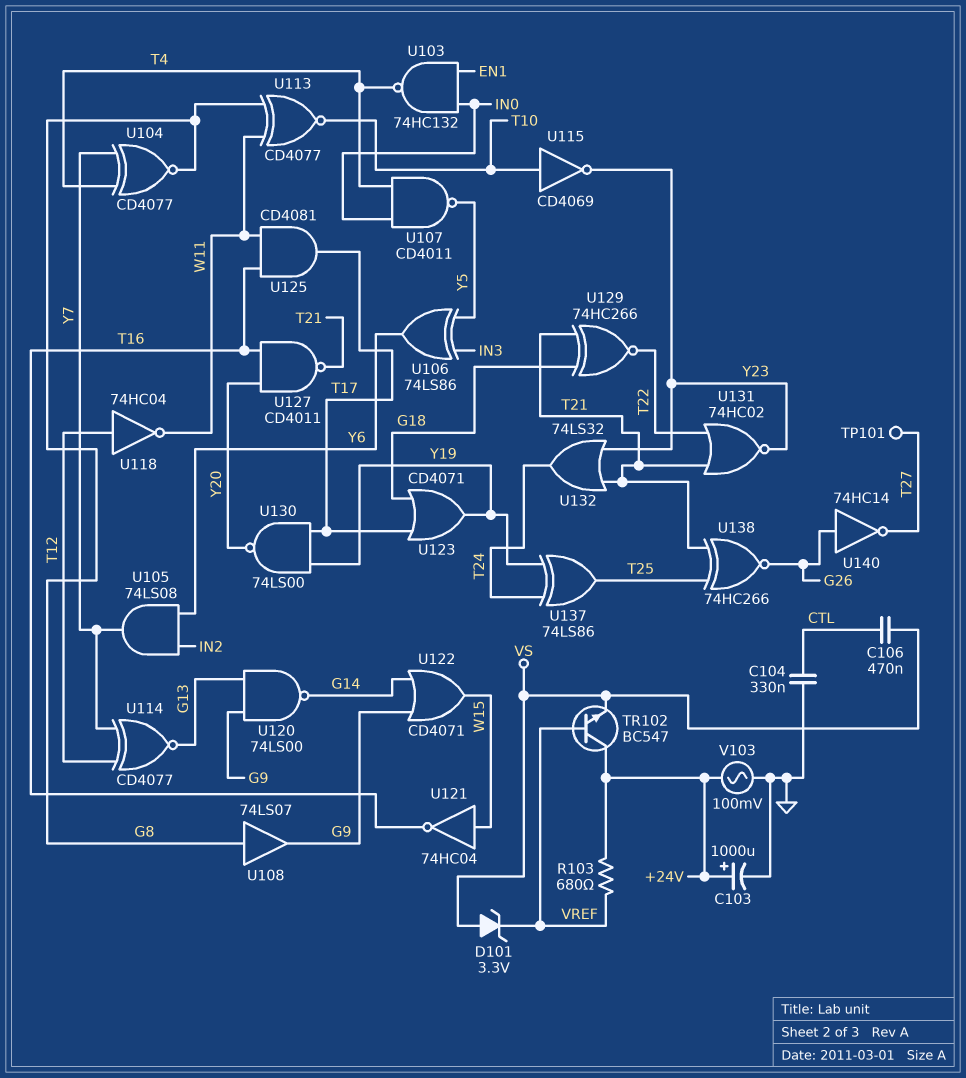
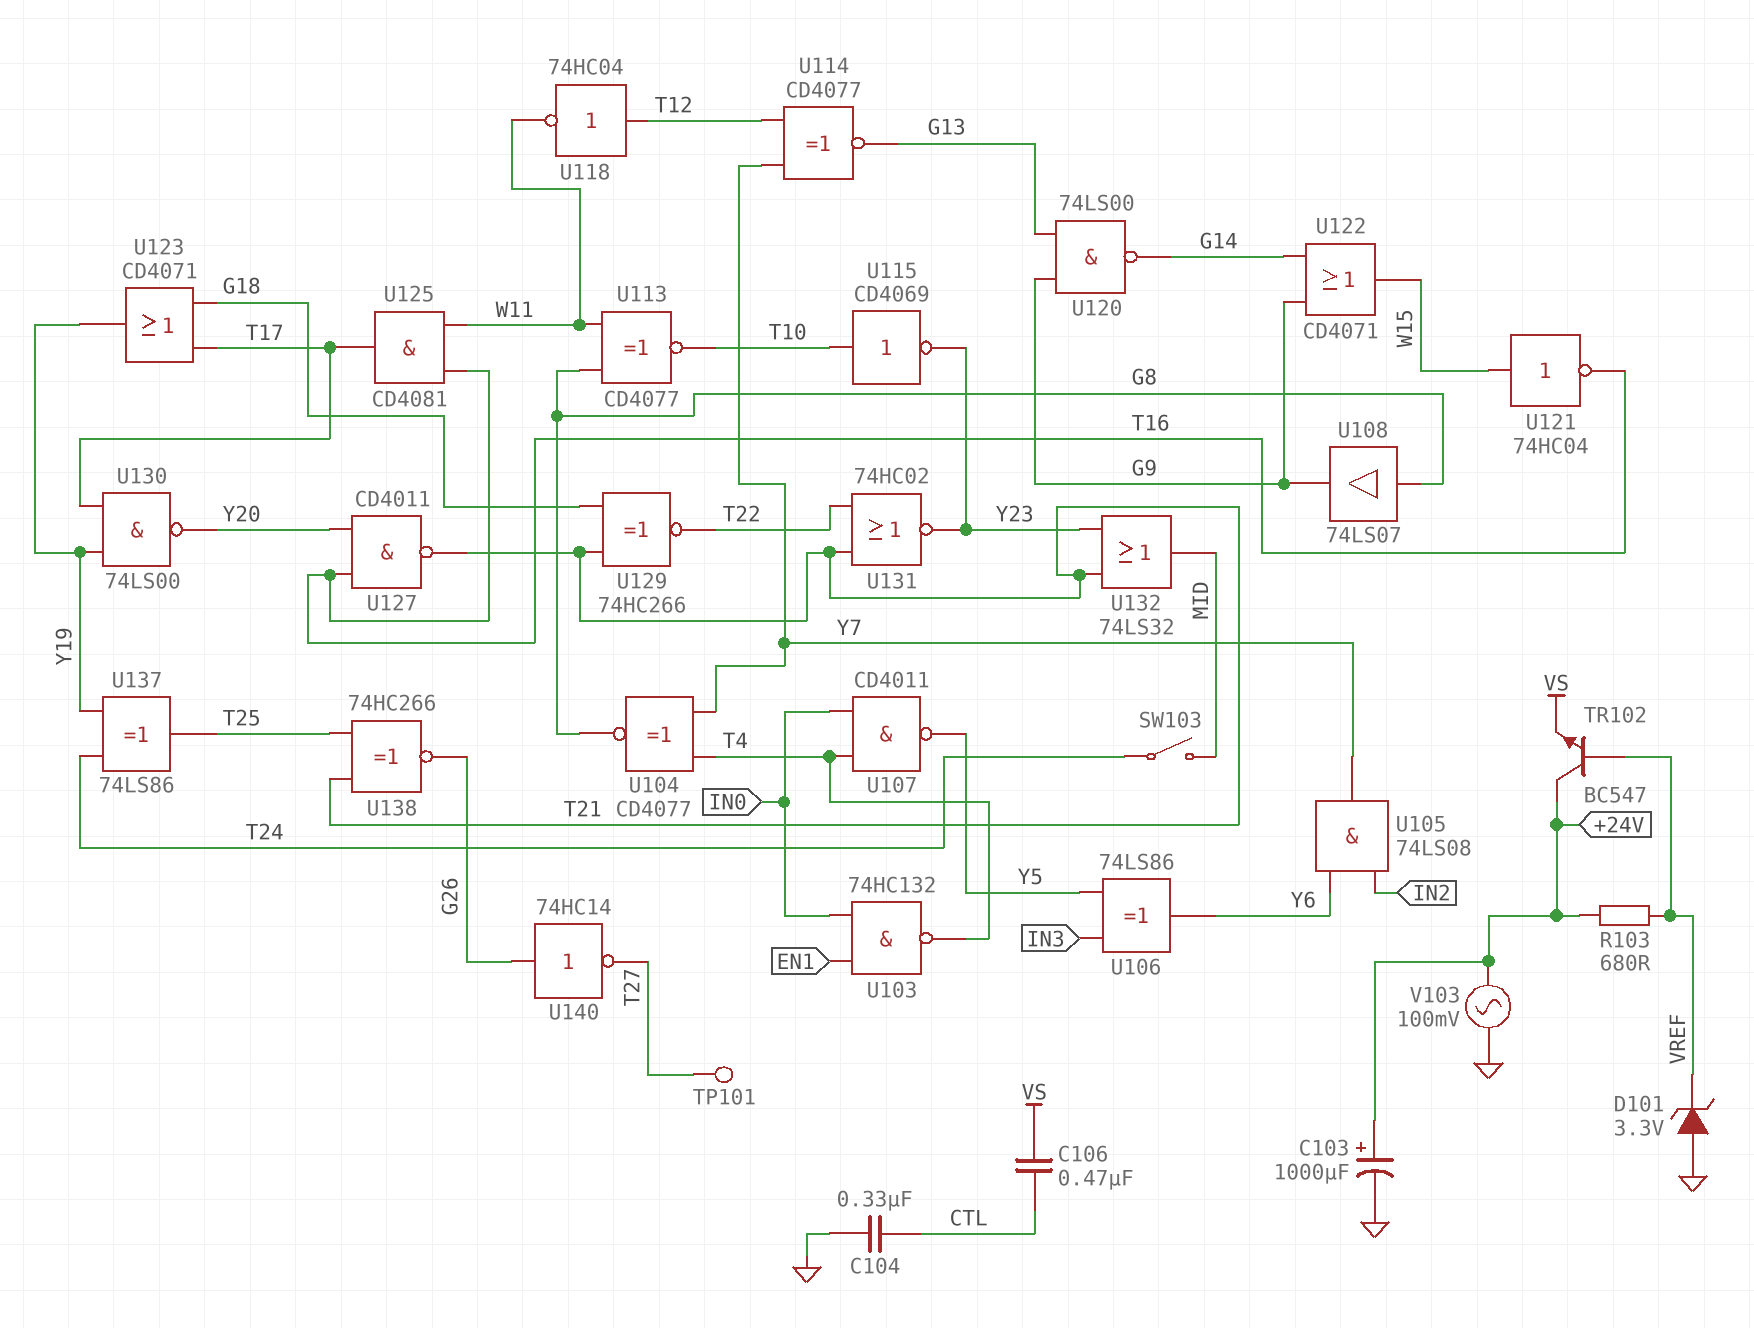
D101: zener 3.3V (A VS, K VREF) -> zener 3.3V (A GND, K VREF)
SW103: none -> switch (MID, T24)
U132: OR 74LS32 (in T21, in Y23, out T24) -> OR 74LS32 (in T21, in Y23, out MID)

